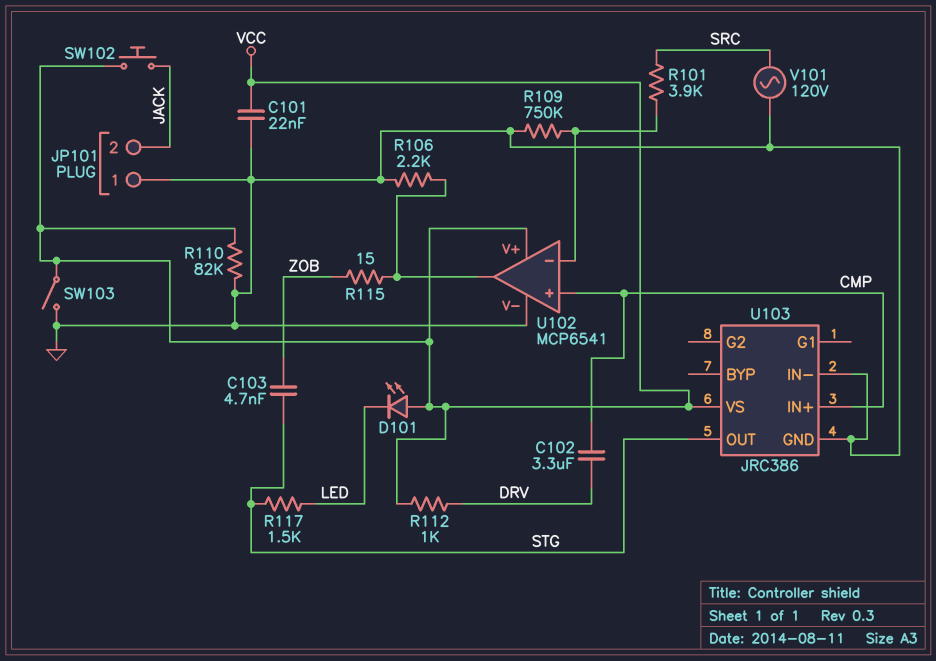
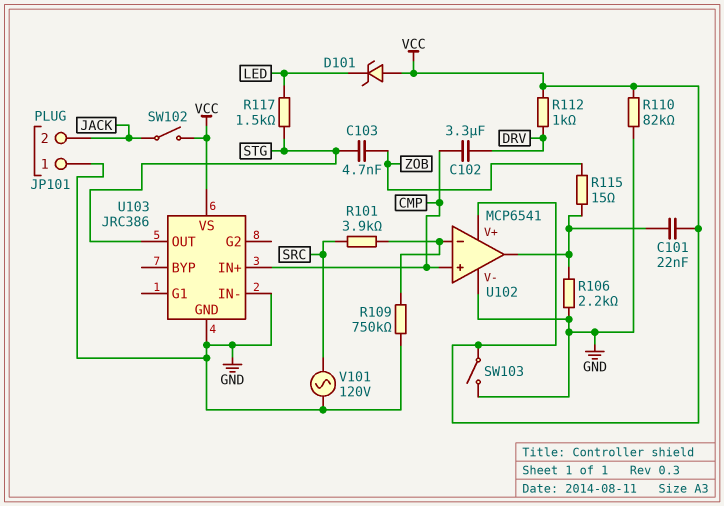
C101: 22nF (GND, VCC) -> 22nF (U102/out, VCC)
D101: LED (A VCC, K LED) -> zener (A VCC, K LED)
SW102: button (JACK, VCC) -> switch (JACK, VCC)

